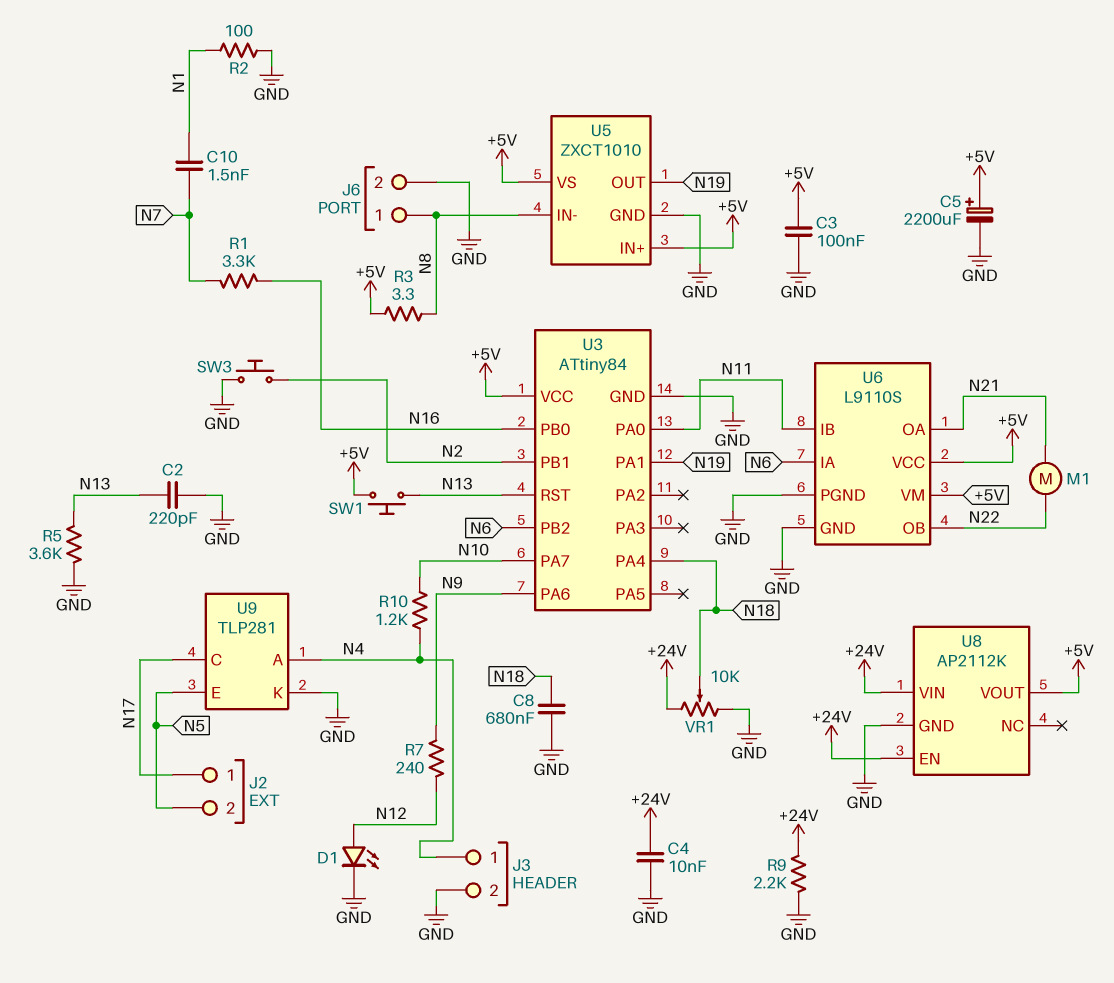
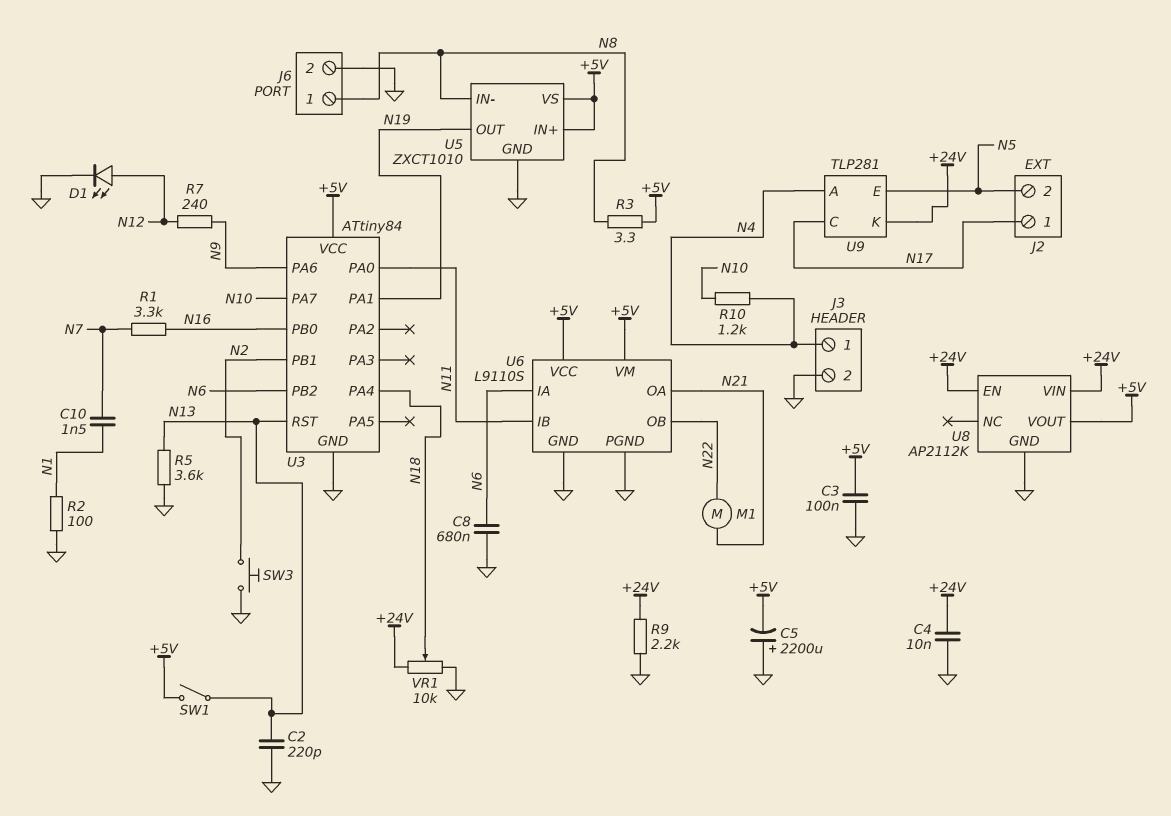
C5: 2200uF (plus +5V, minus GND) -> 2200uF (plus GND, minus +5V)
C8: 680nF (GND, N18) -> 680nF (GND, N6)
SW1: button (+5V, N13) -> switch (+5V, N13)
U9 pin K: GND -> +24V

